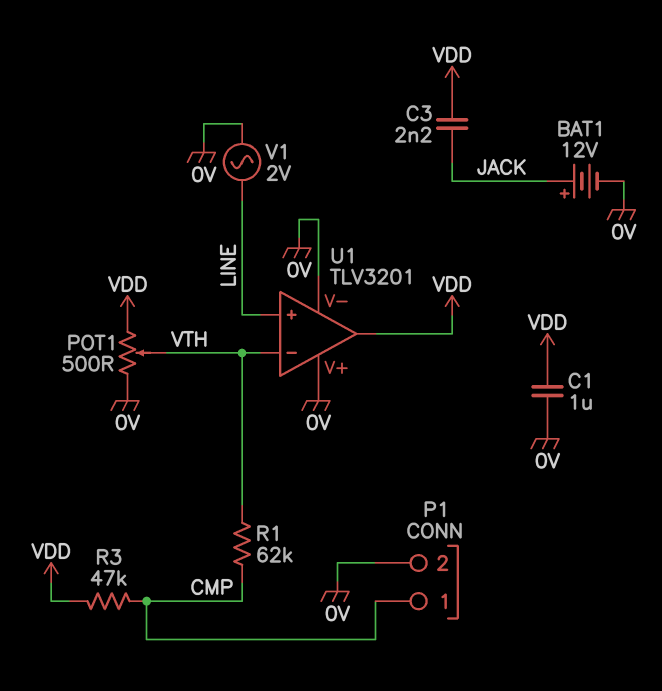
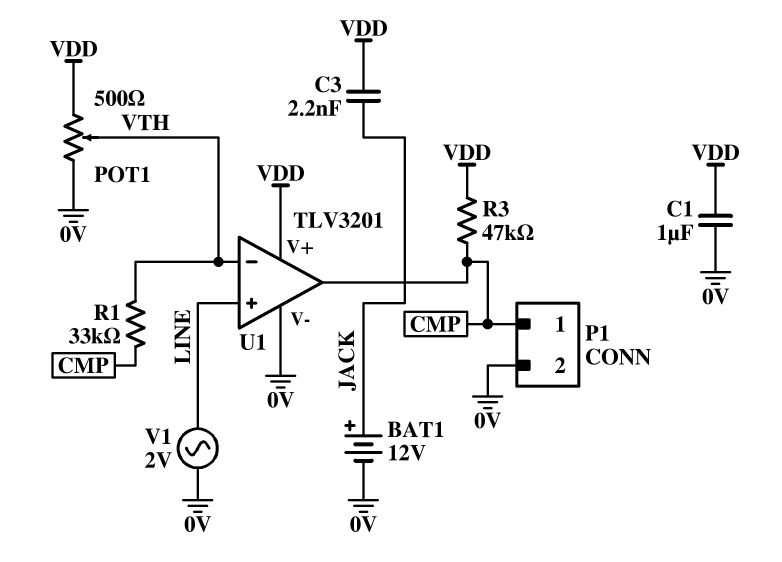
R1: 62k (CMP, VTH) -> 33k (CMP, VTH)
U1 pin V+: 0V -> VDD
U1 pin out: VDD -> CMP

